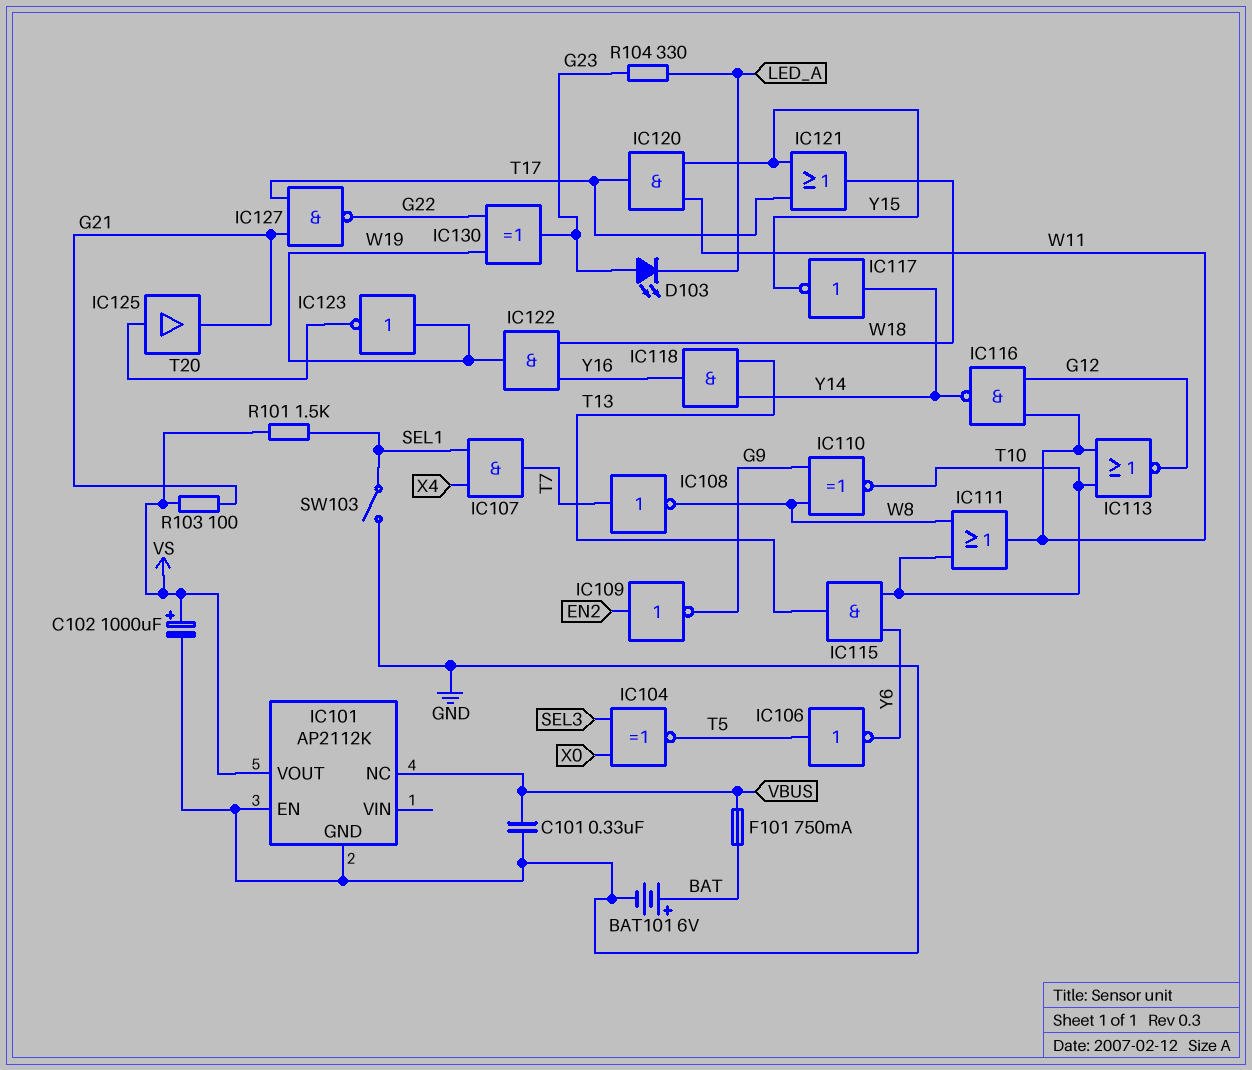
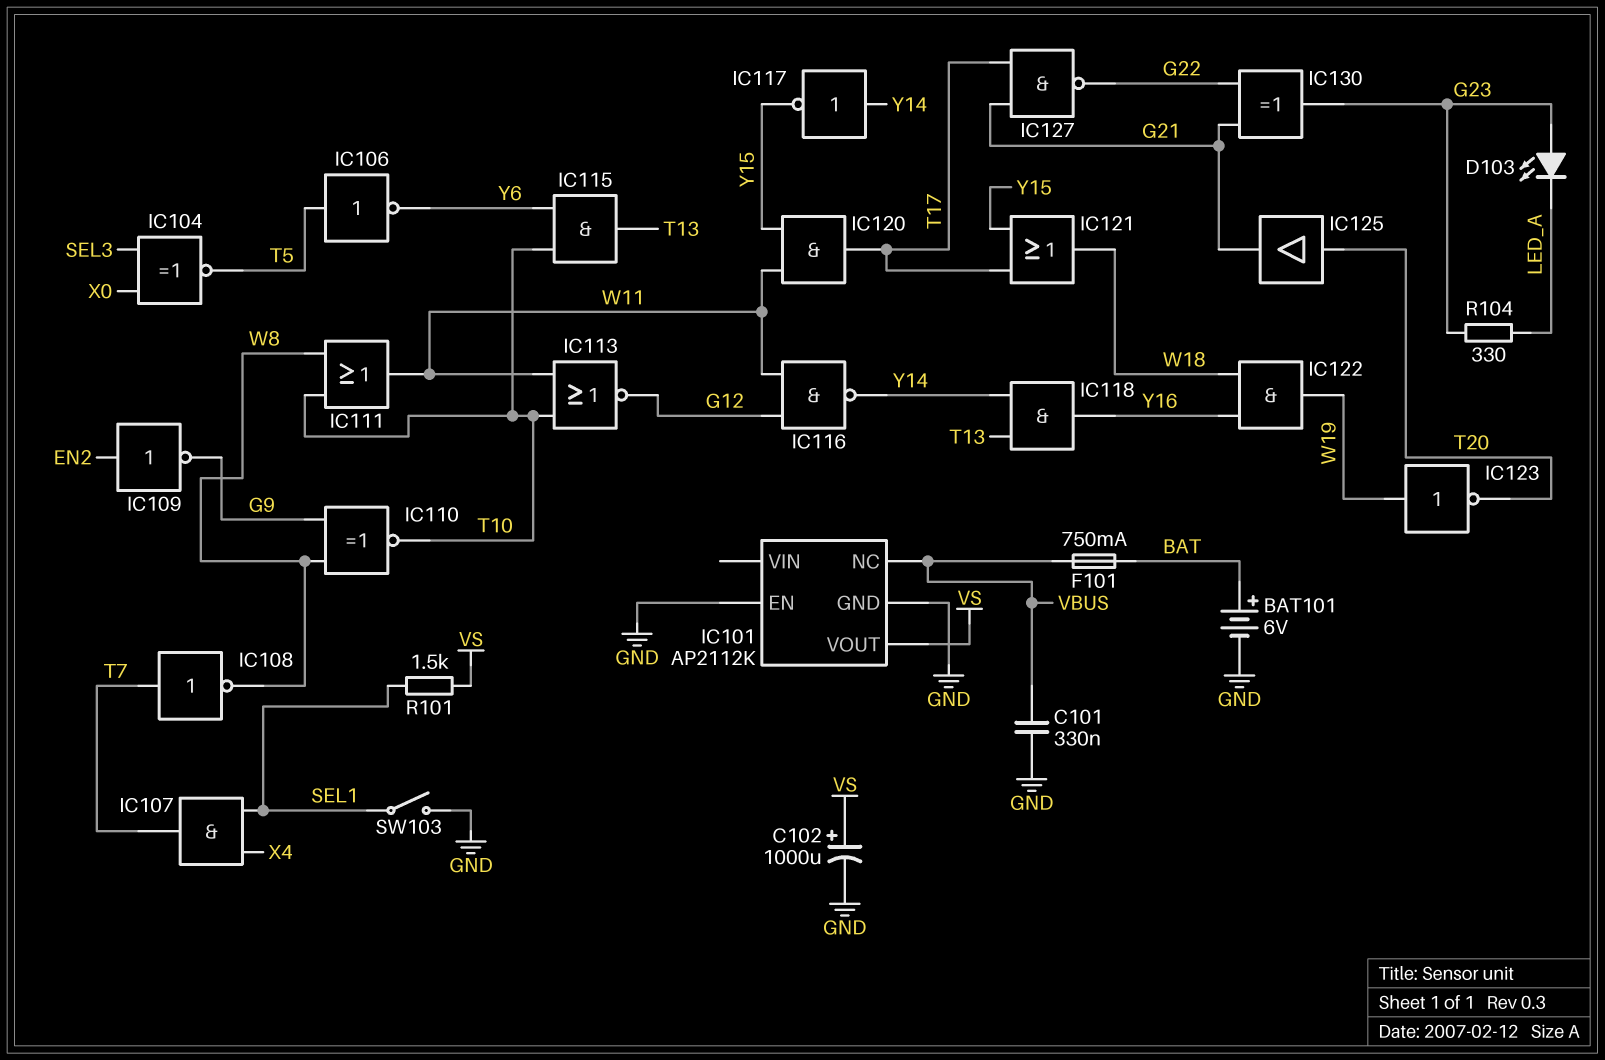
IC130: XOR (in G22, in W19, out G23) -> XOR (in G21, in G22, out G23)
R103: 100 (G21, VS) -> none

